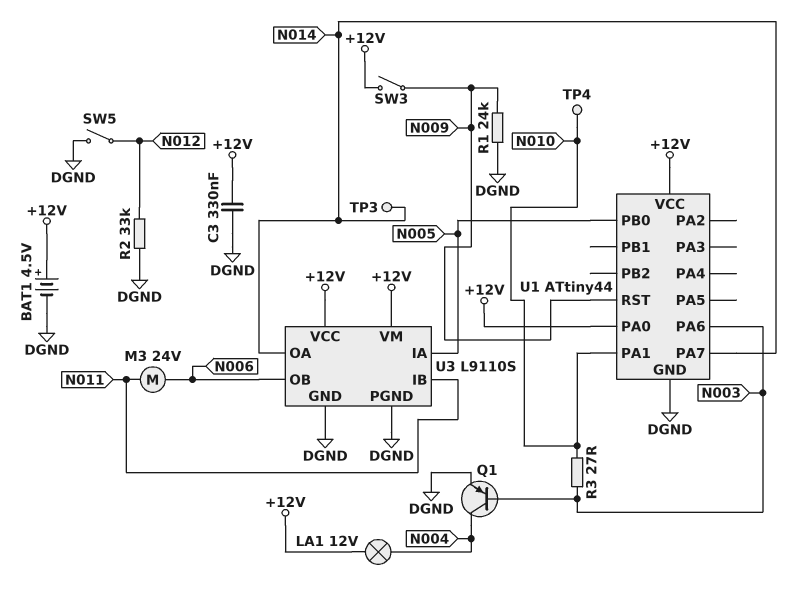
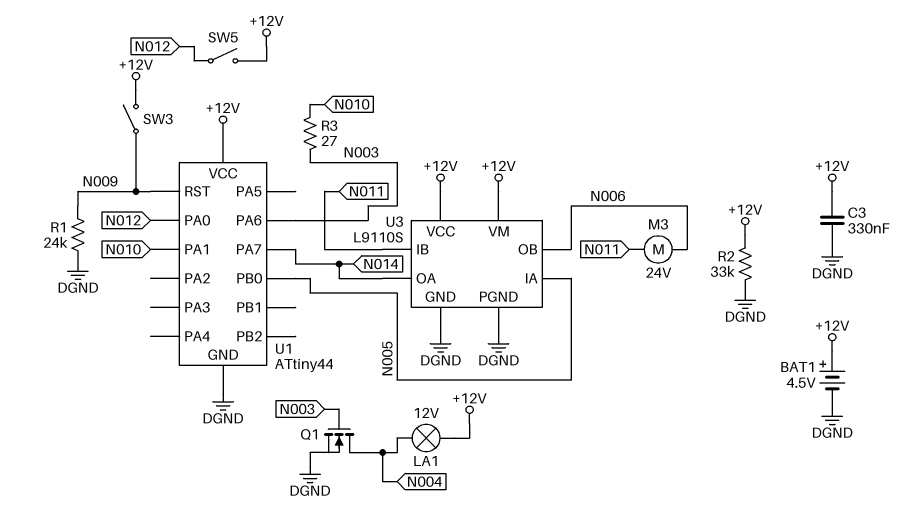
Q1: PNP (B N003, C N004, E DGND) -> NMOS (G N003, D N004, S DGND)
R2: 33k (DGND, N012) -> 33k (+12V, DGND)
SW5: switch (DGND, N012) -> switch (+12V, N012)
TP3: test point (N014) -> none
TP4: test point (N010) -> none
U1 pin PA0: +12V -> N012

